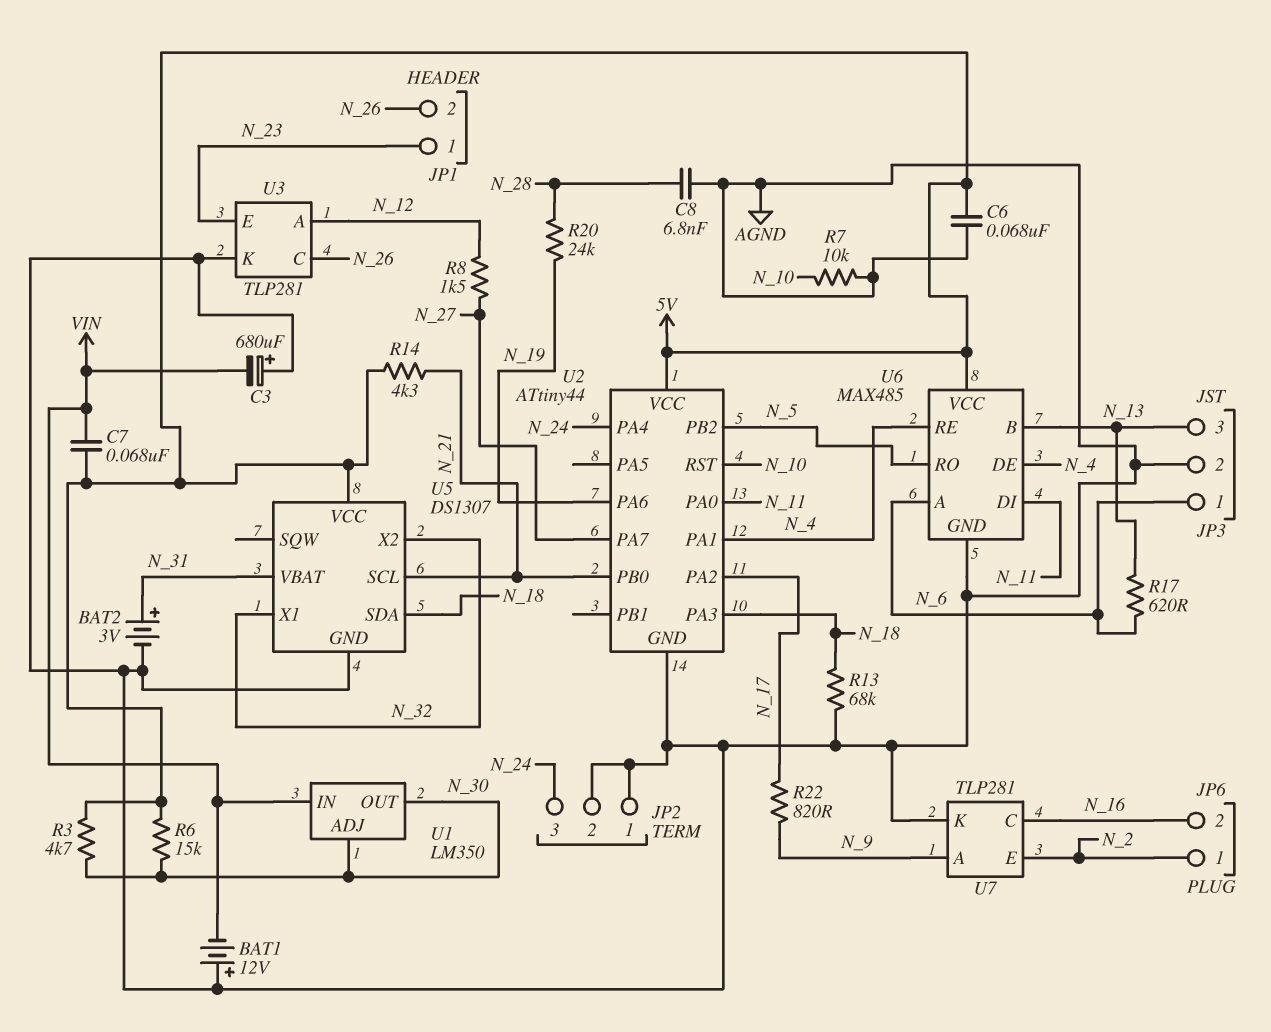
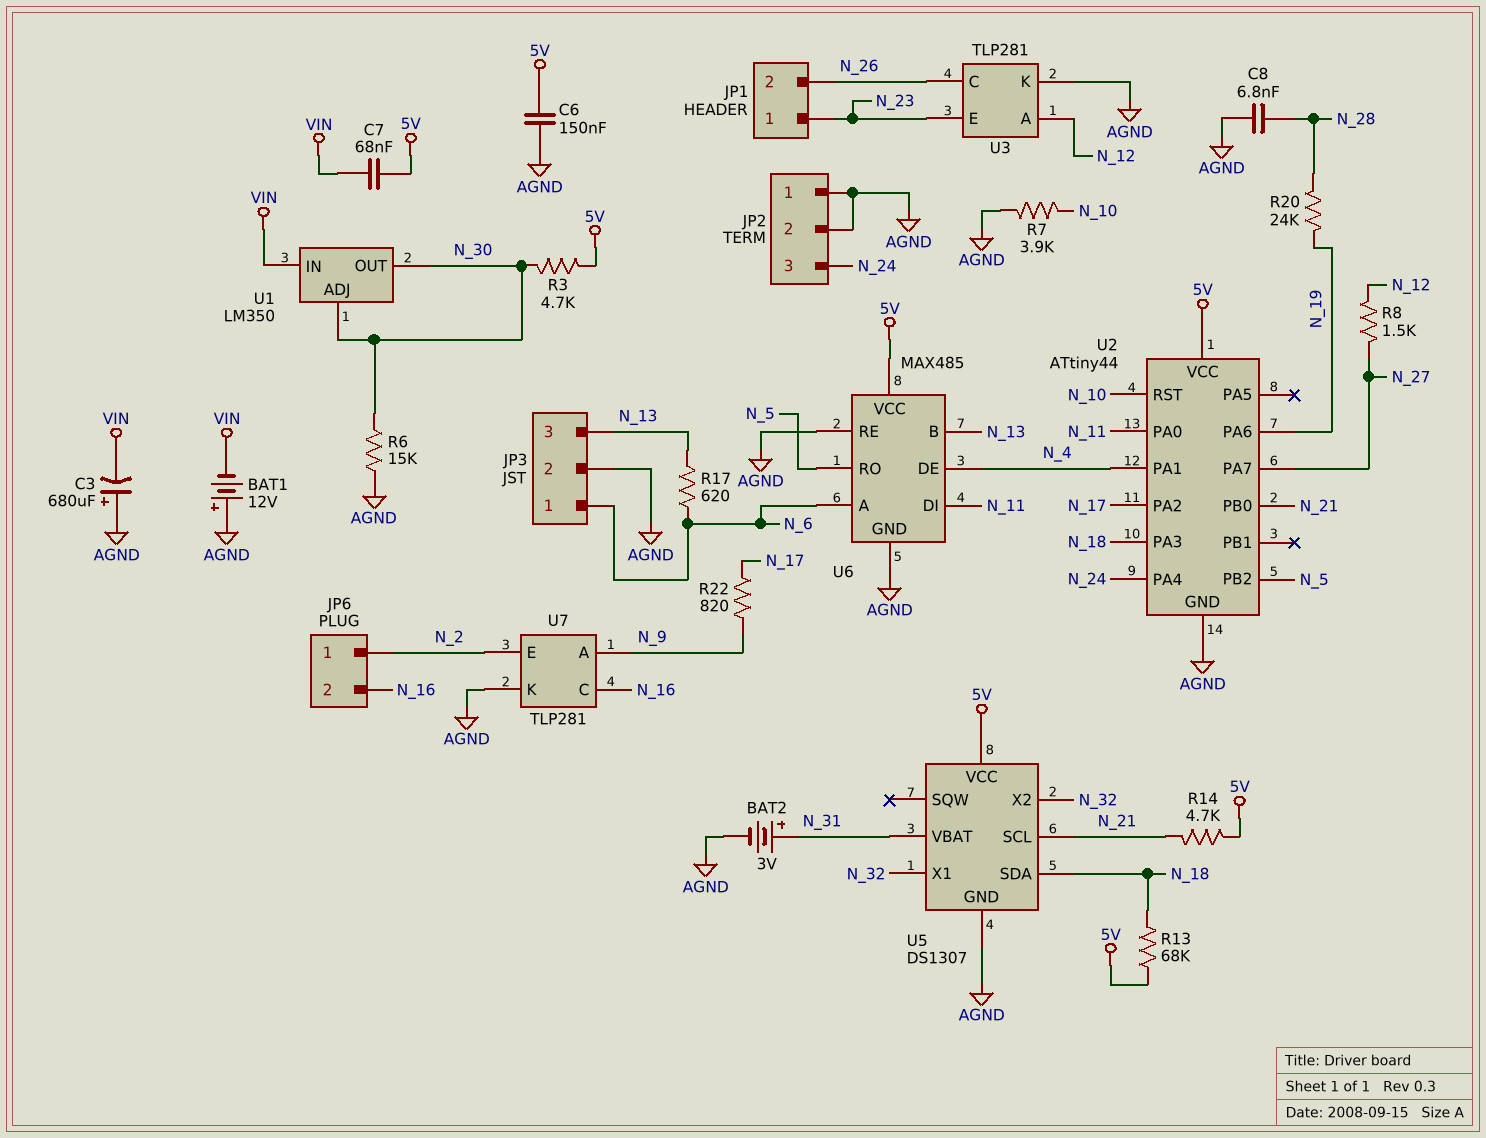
C6: 68nF (5V, AGND) -> 150nF (5V, AGND)
R6: 15k (5V, N_30) -> 15k (AGND, N_30)
R7: 10k (AGND, N_10) -> 3.9k (AGND, N_10)
R13: 68k (AGND, N_18) -> 68k (5V, N_18)
R14: 4.3k (5V, N_21) -> 4.7k (5V, N_21)
U6 pin RE: N_4 -> AGND

